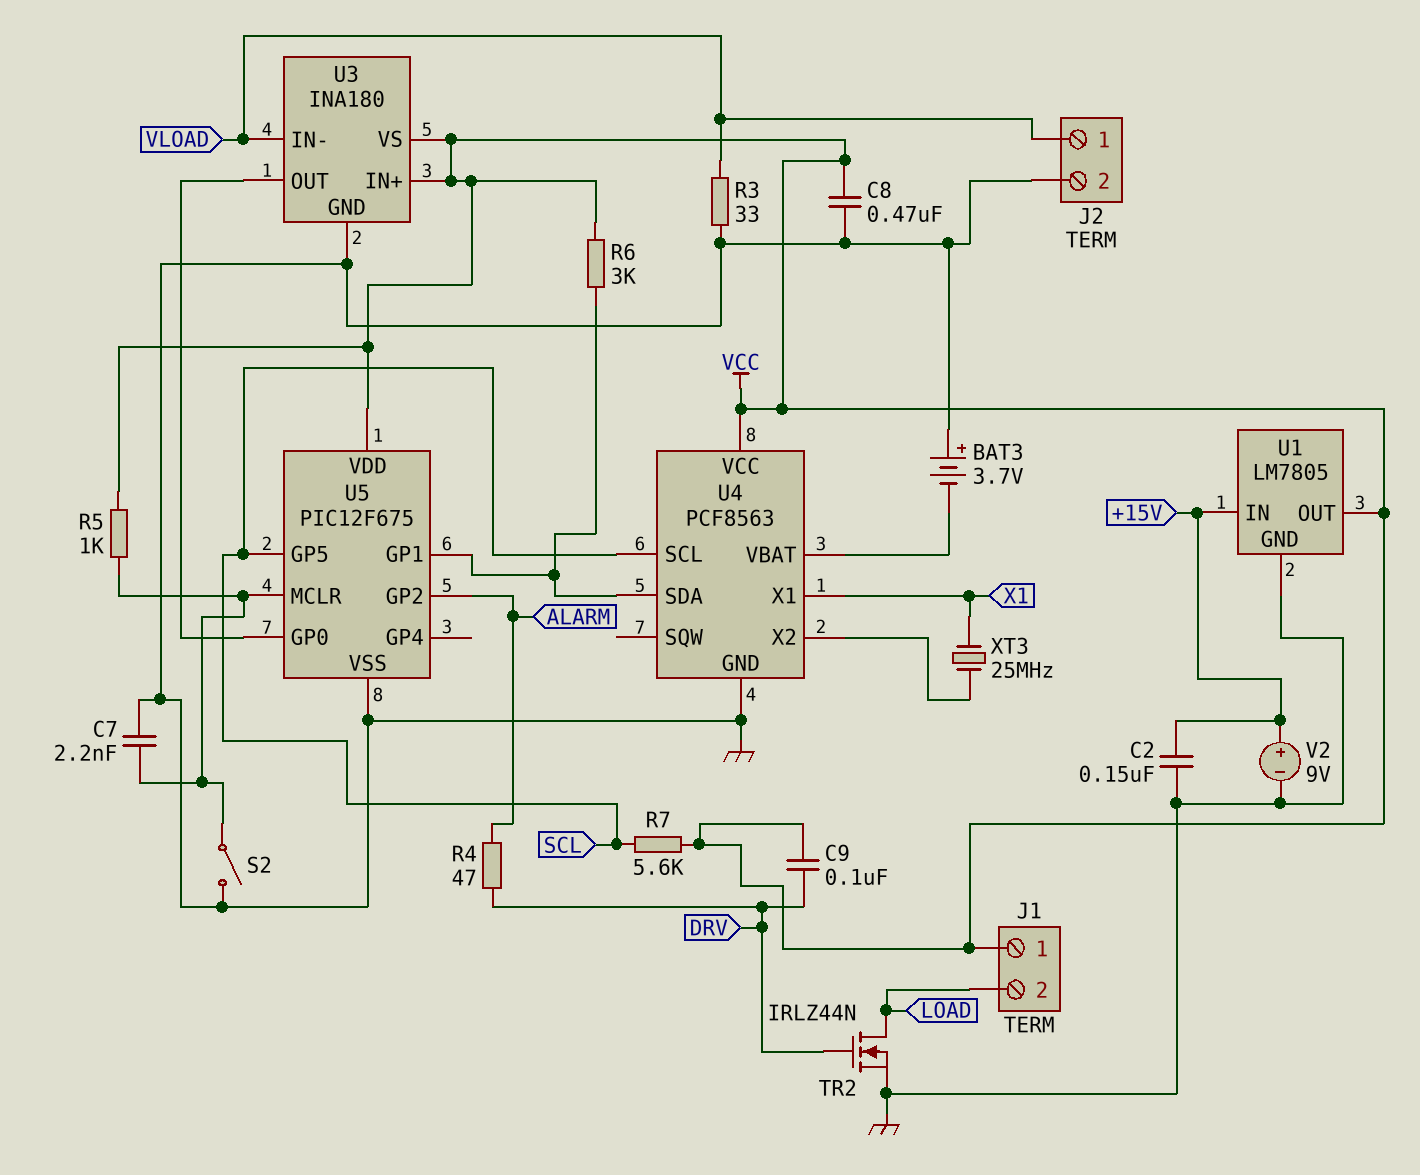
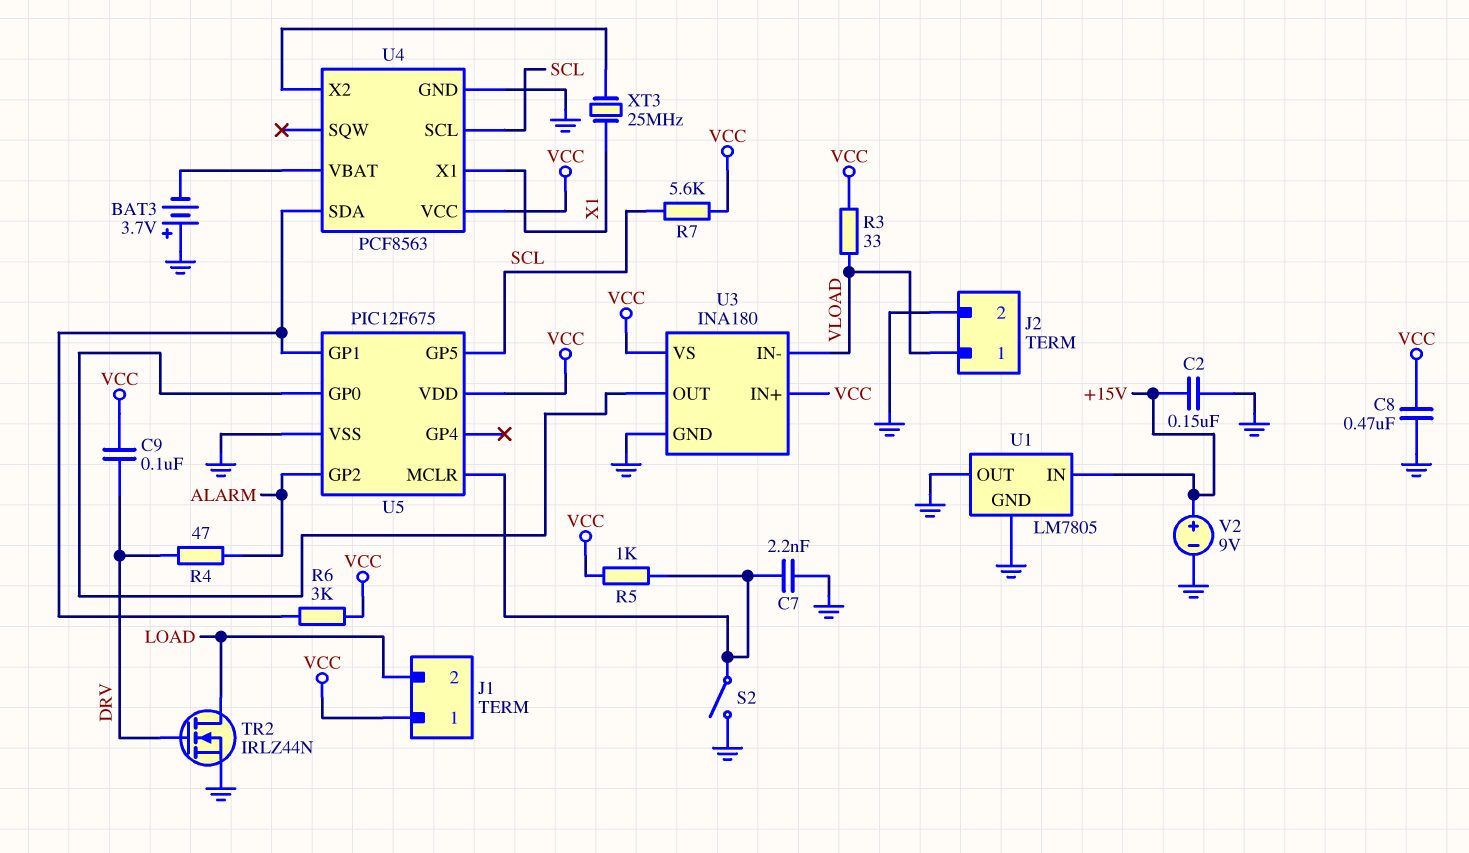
R3: 33 (GND, VLOAD) -> 33 (VCC, VLOAD)
U1 pin OUT: VCC -> GND

